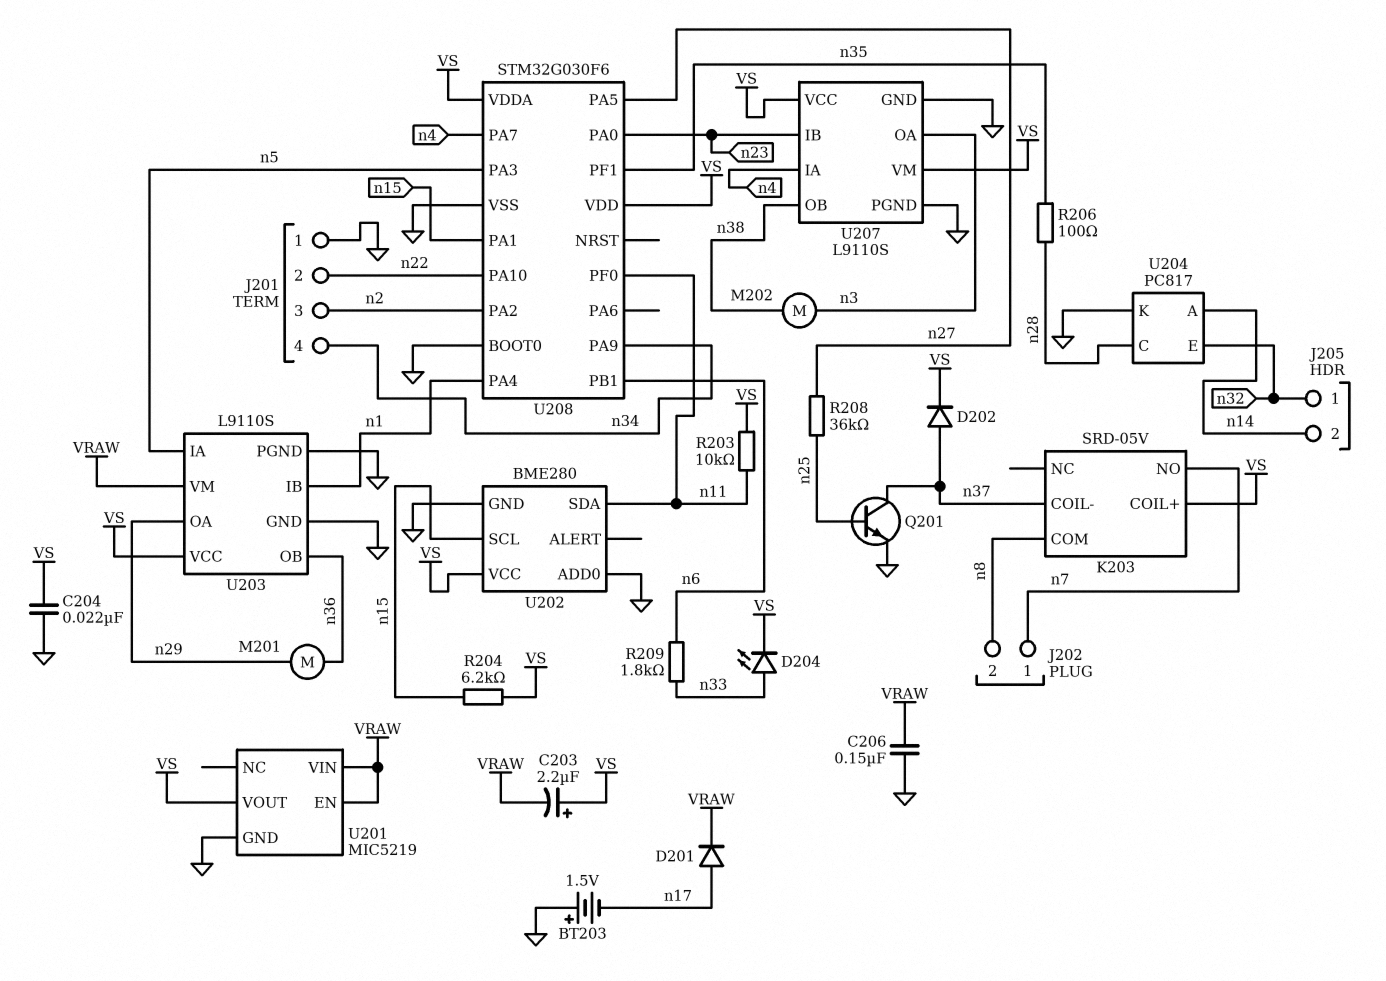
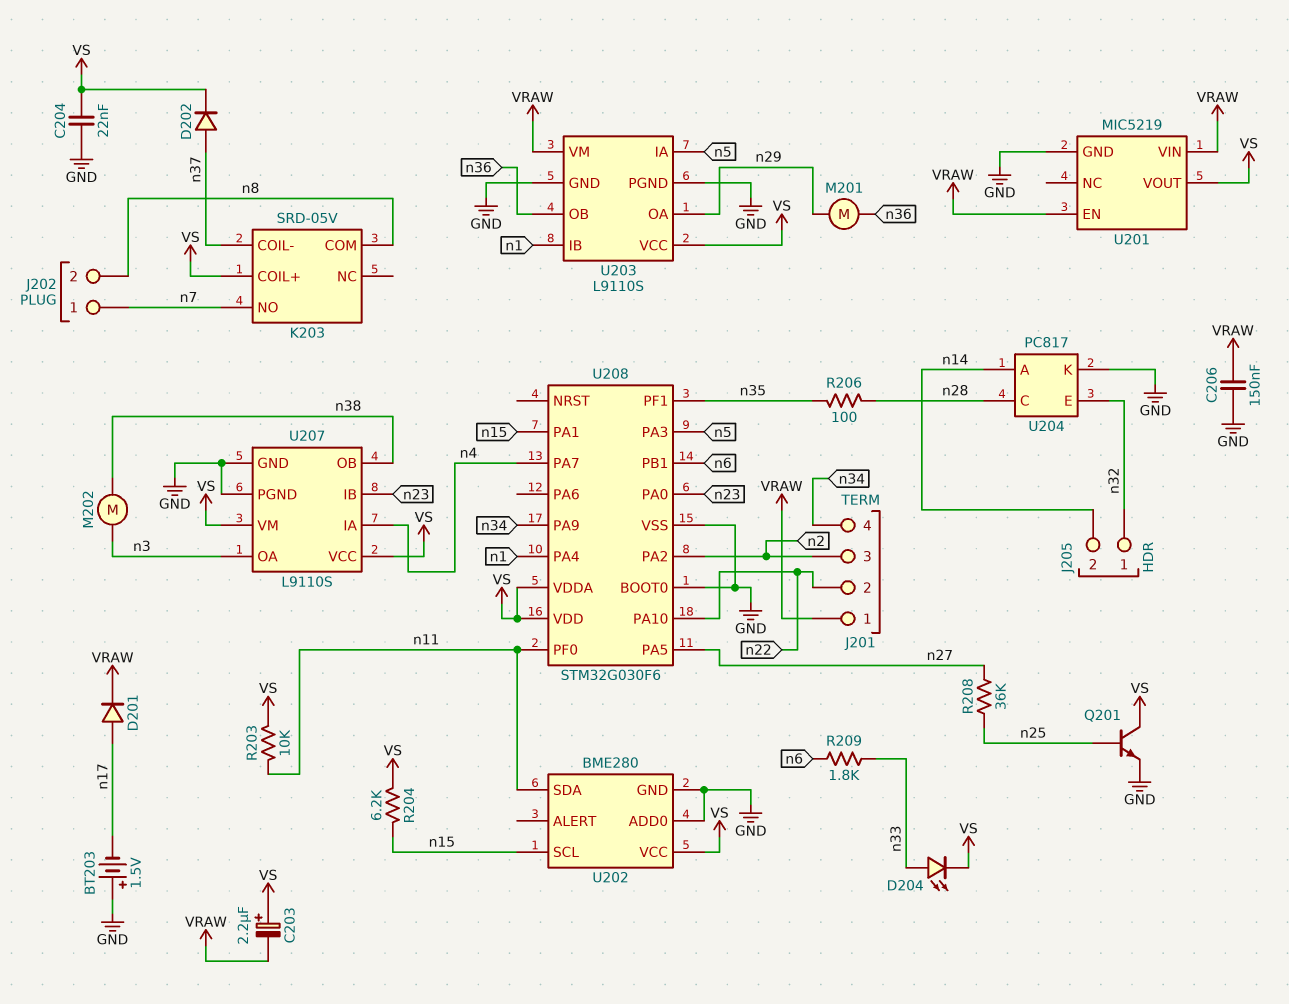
J201 pin 1: GND -> VRAW
Q201: NPN (B n25, C n37, E GND) -> NPN (B n25, C VS, E GND)

